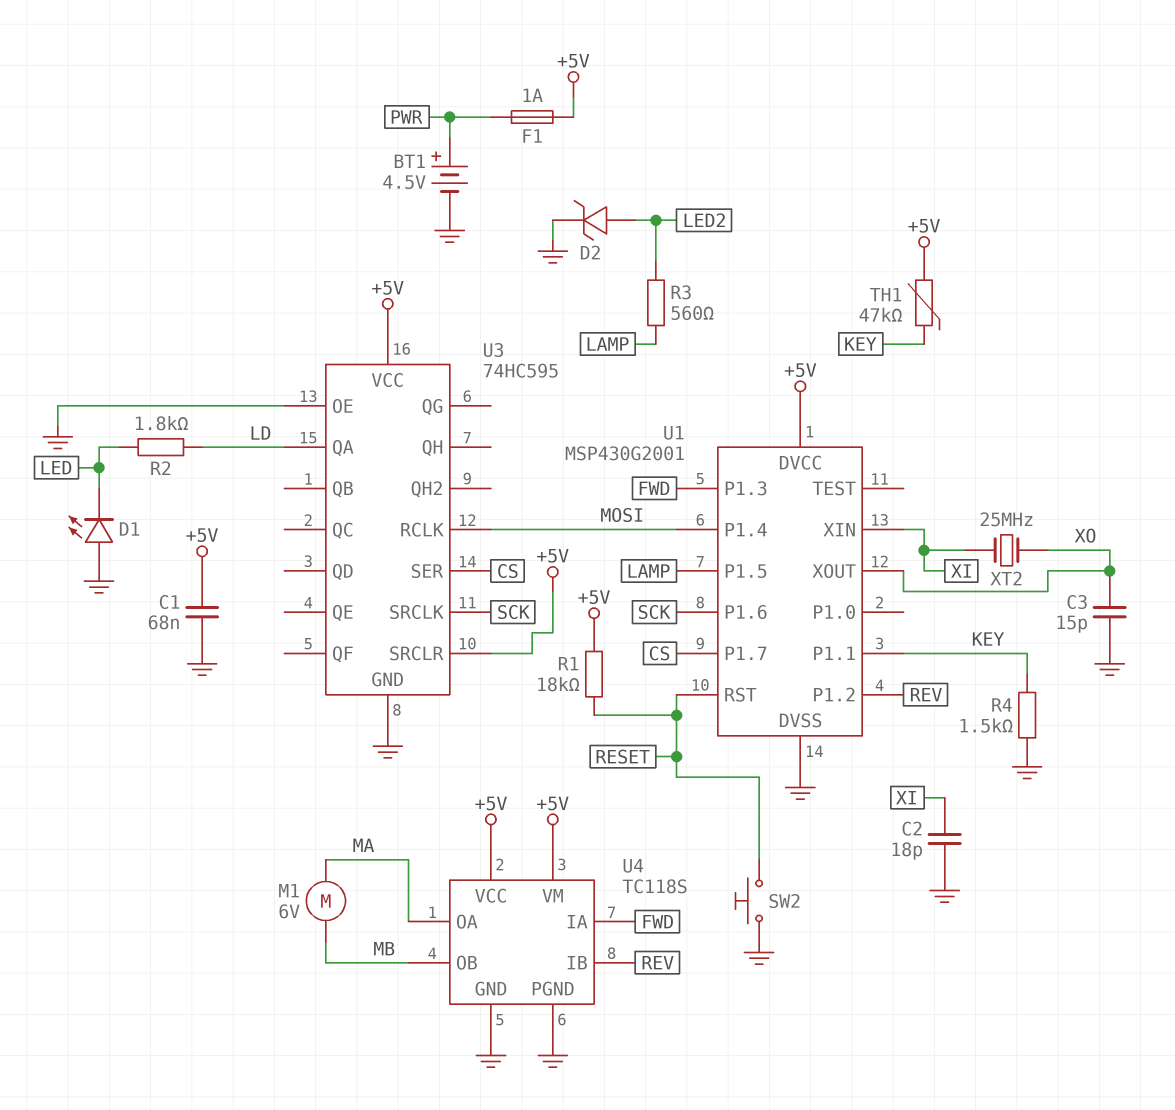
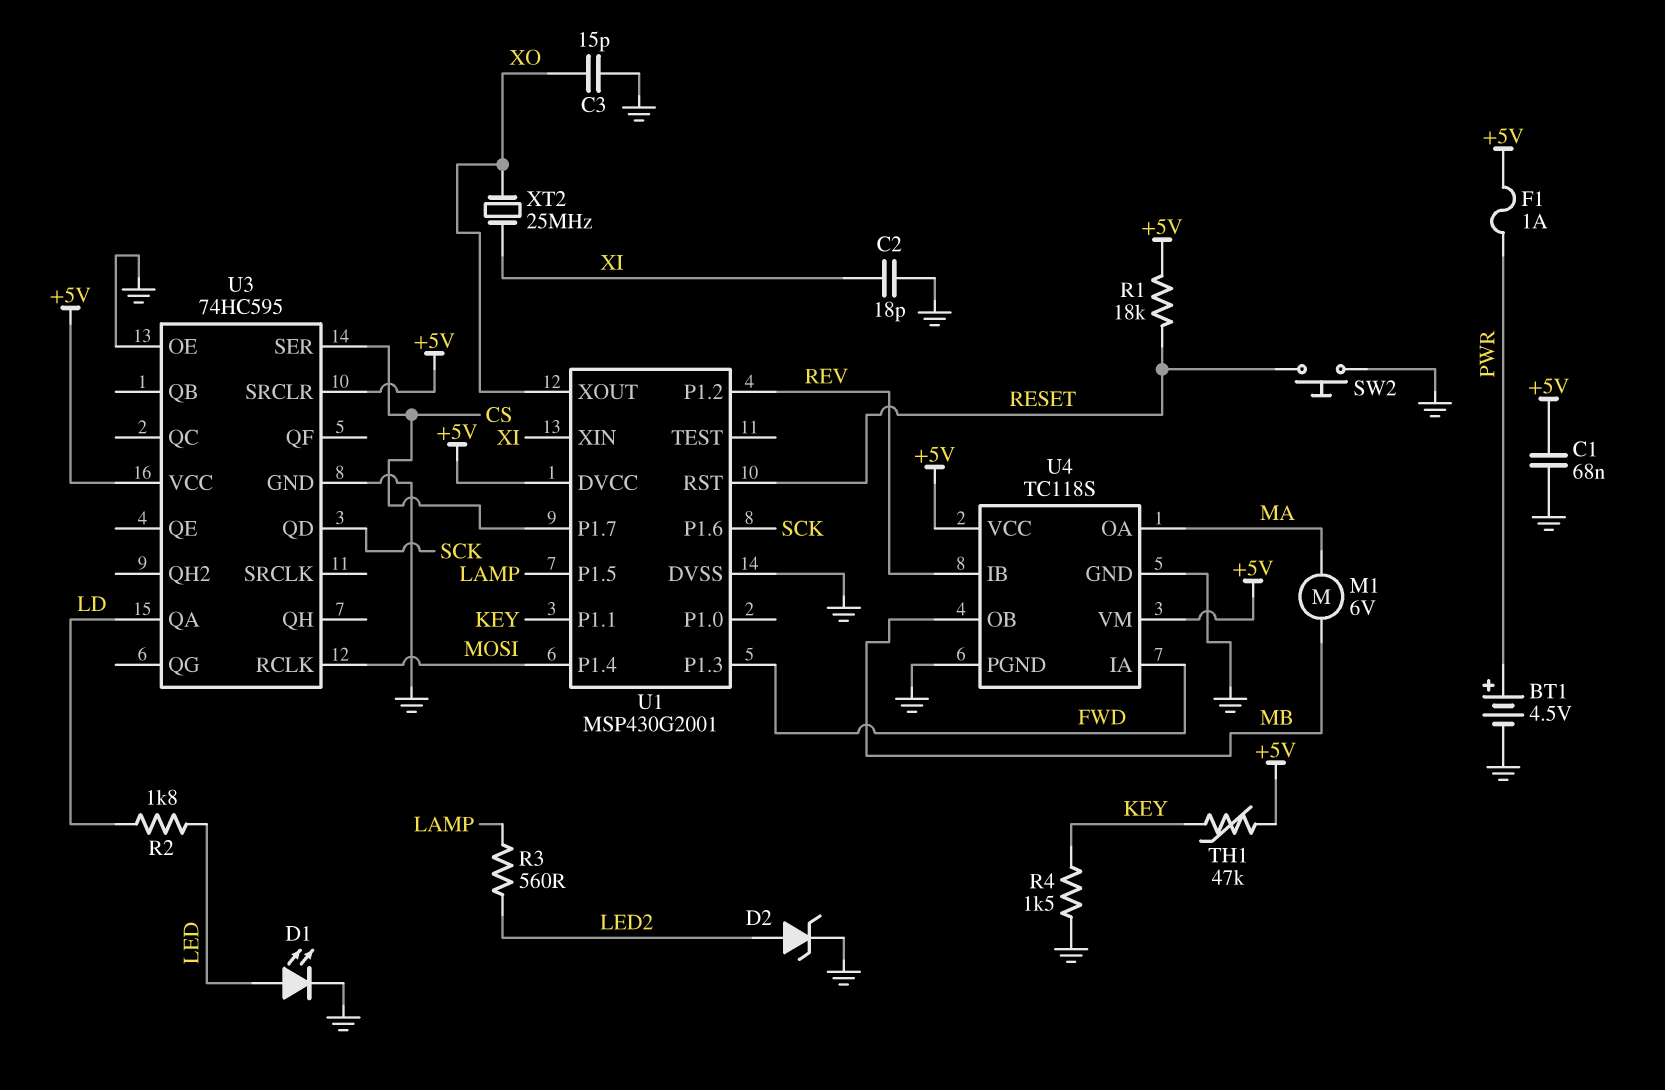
D1: LED (A GND, K LED) -> LED (A LED, K GND)
U3 pin QD: none -> SCK
U3 pin SRCLK: SCK -> none

